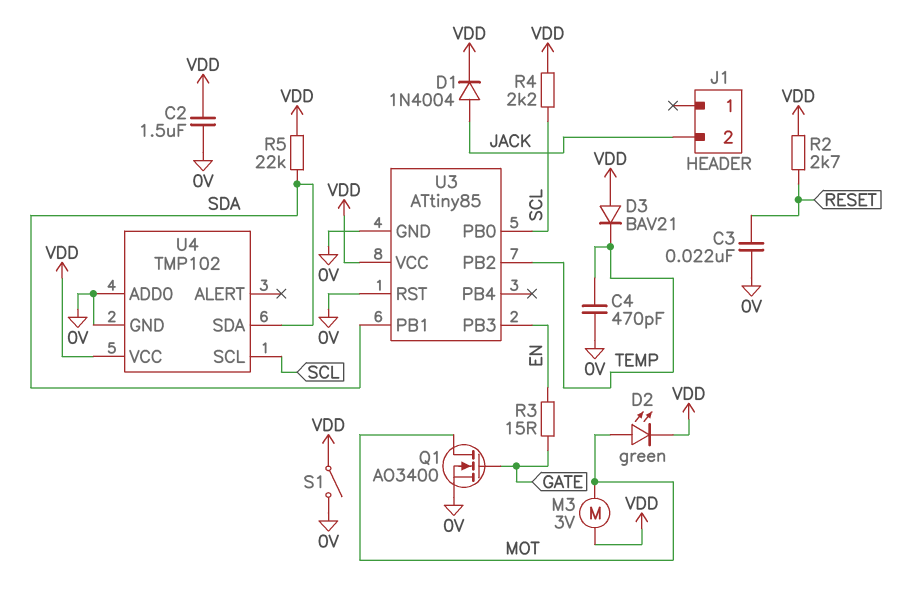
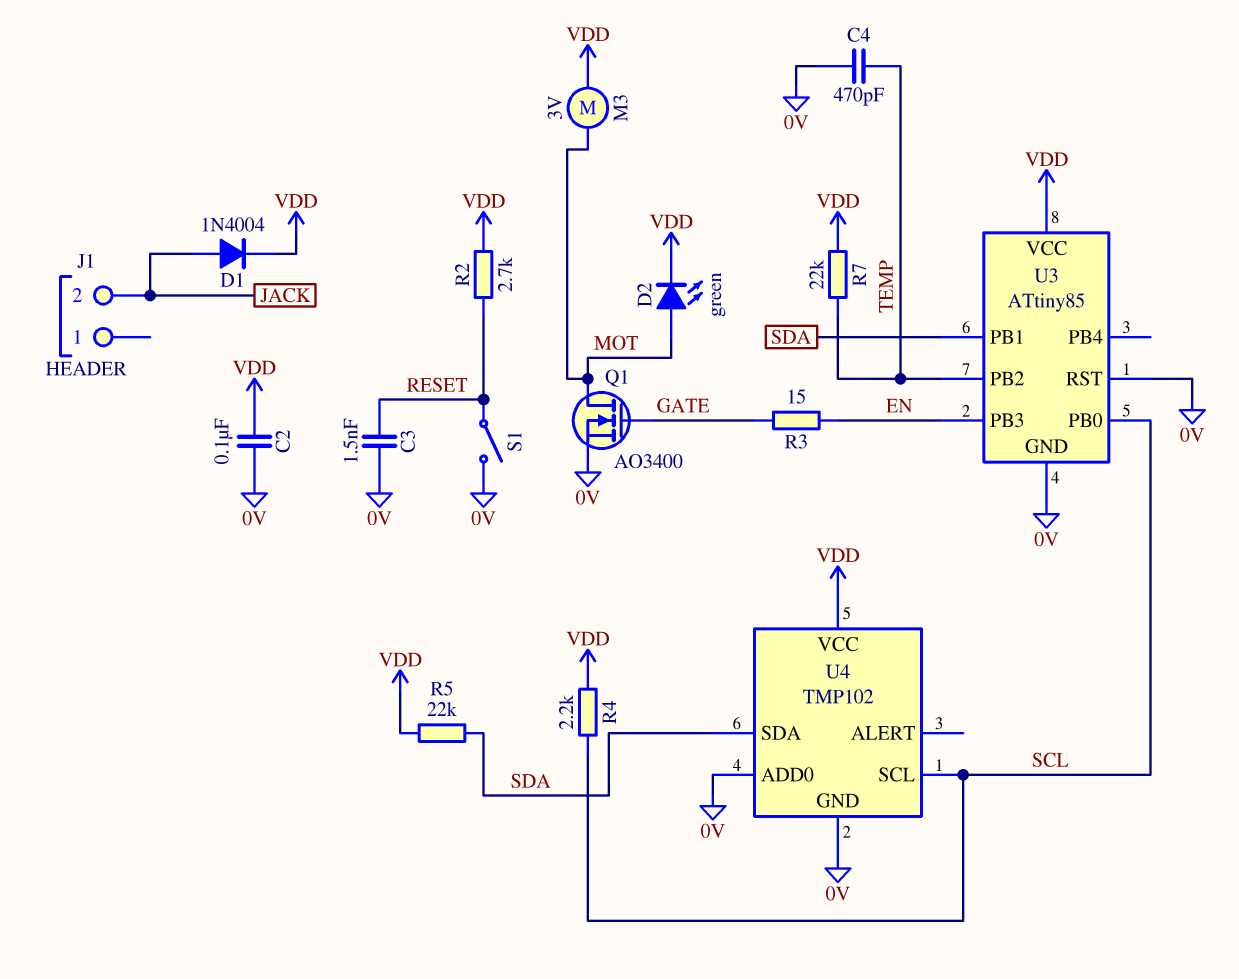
C2: 1.5uF (0V, VDD) -> 100nF (0V, VDD)
C3: 22nF (0V, RESET) -> 1.5nF (0V, RESET)
D3: diode BAV21 (A VDD, K TEMP) -> none
R7: none -> 22k (TEMP, VDD)
S1: switch (0V, VDD) -> switch (0V, RESET)

